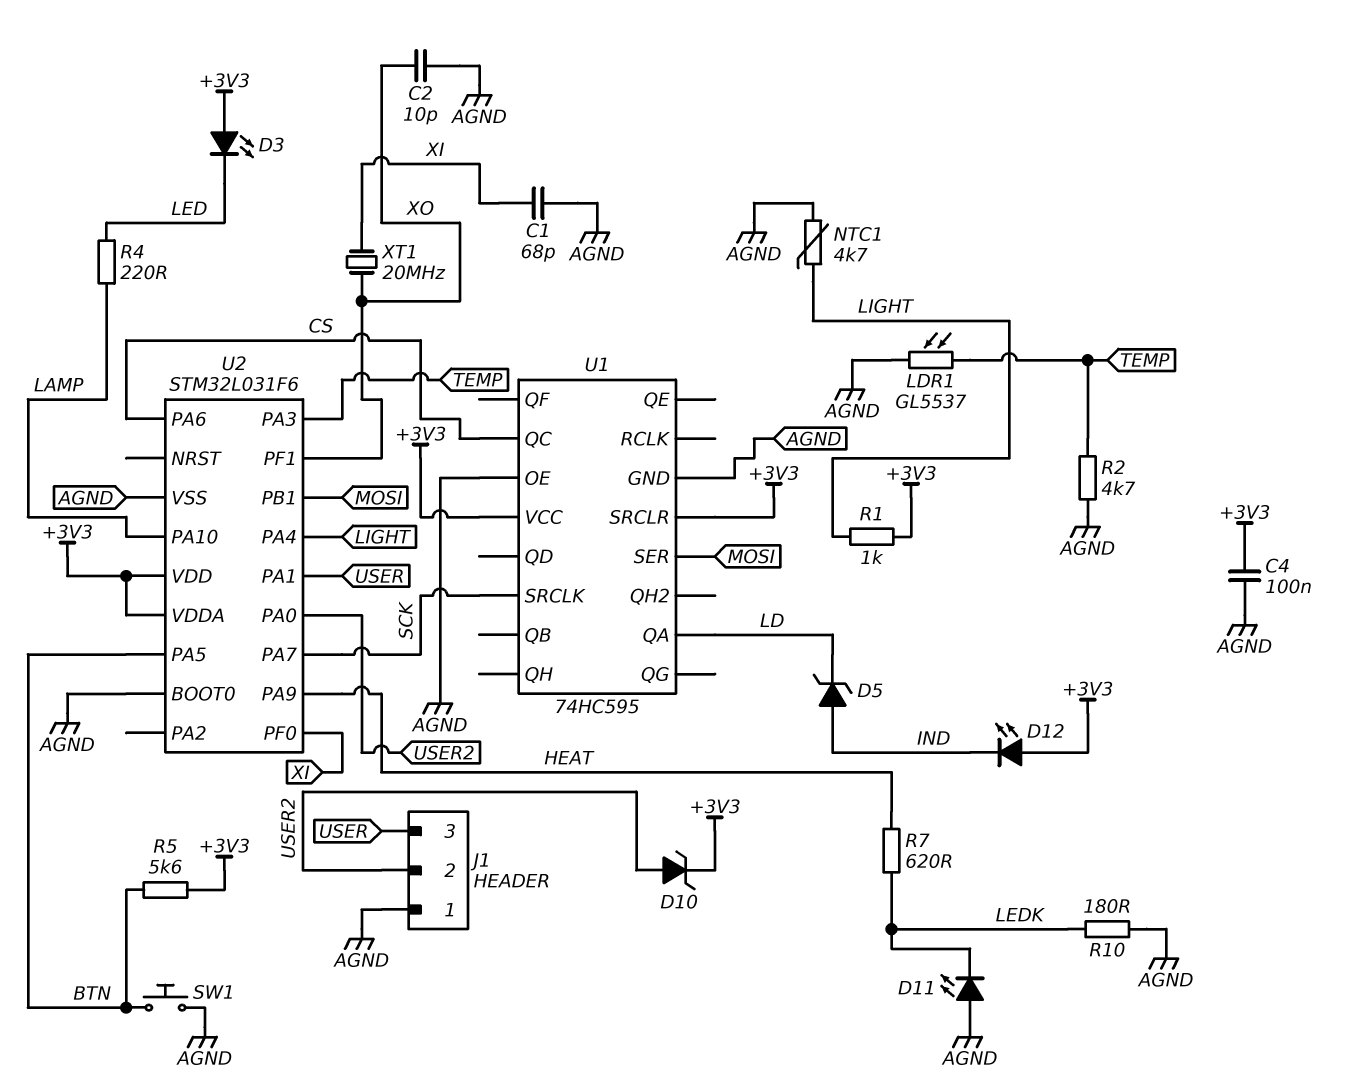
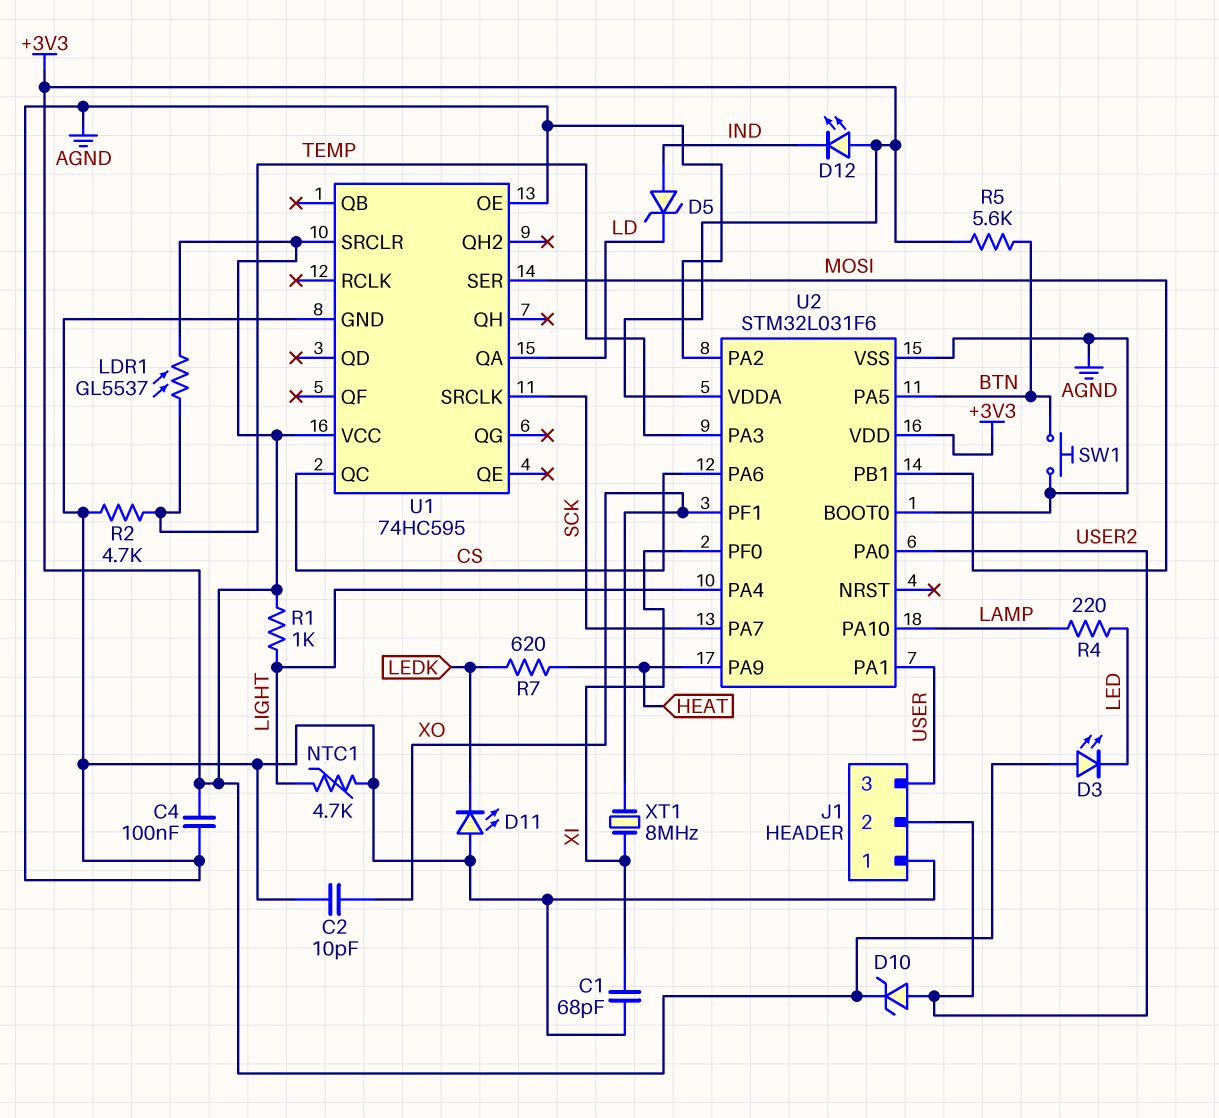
LDR1: GL5537 (AGND, TEMP) -> GL5537 (+3V3, TEMP)
R10: 180 (AGND, LEDK) -> none
U2 pin PA2: none -> AGND
XT1: 20MHz (XI, XO) -> 8MHz (XI, XO)

